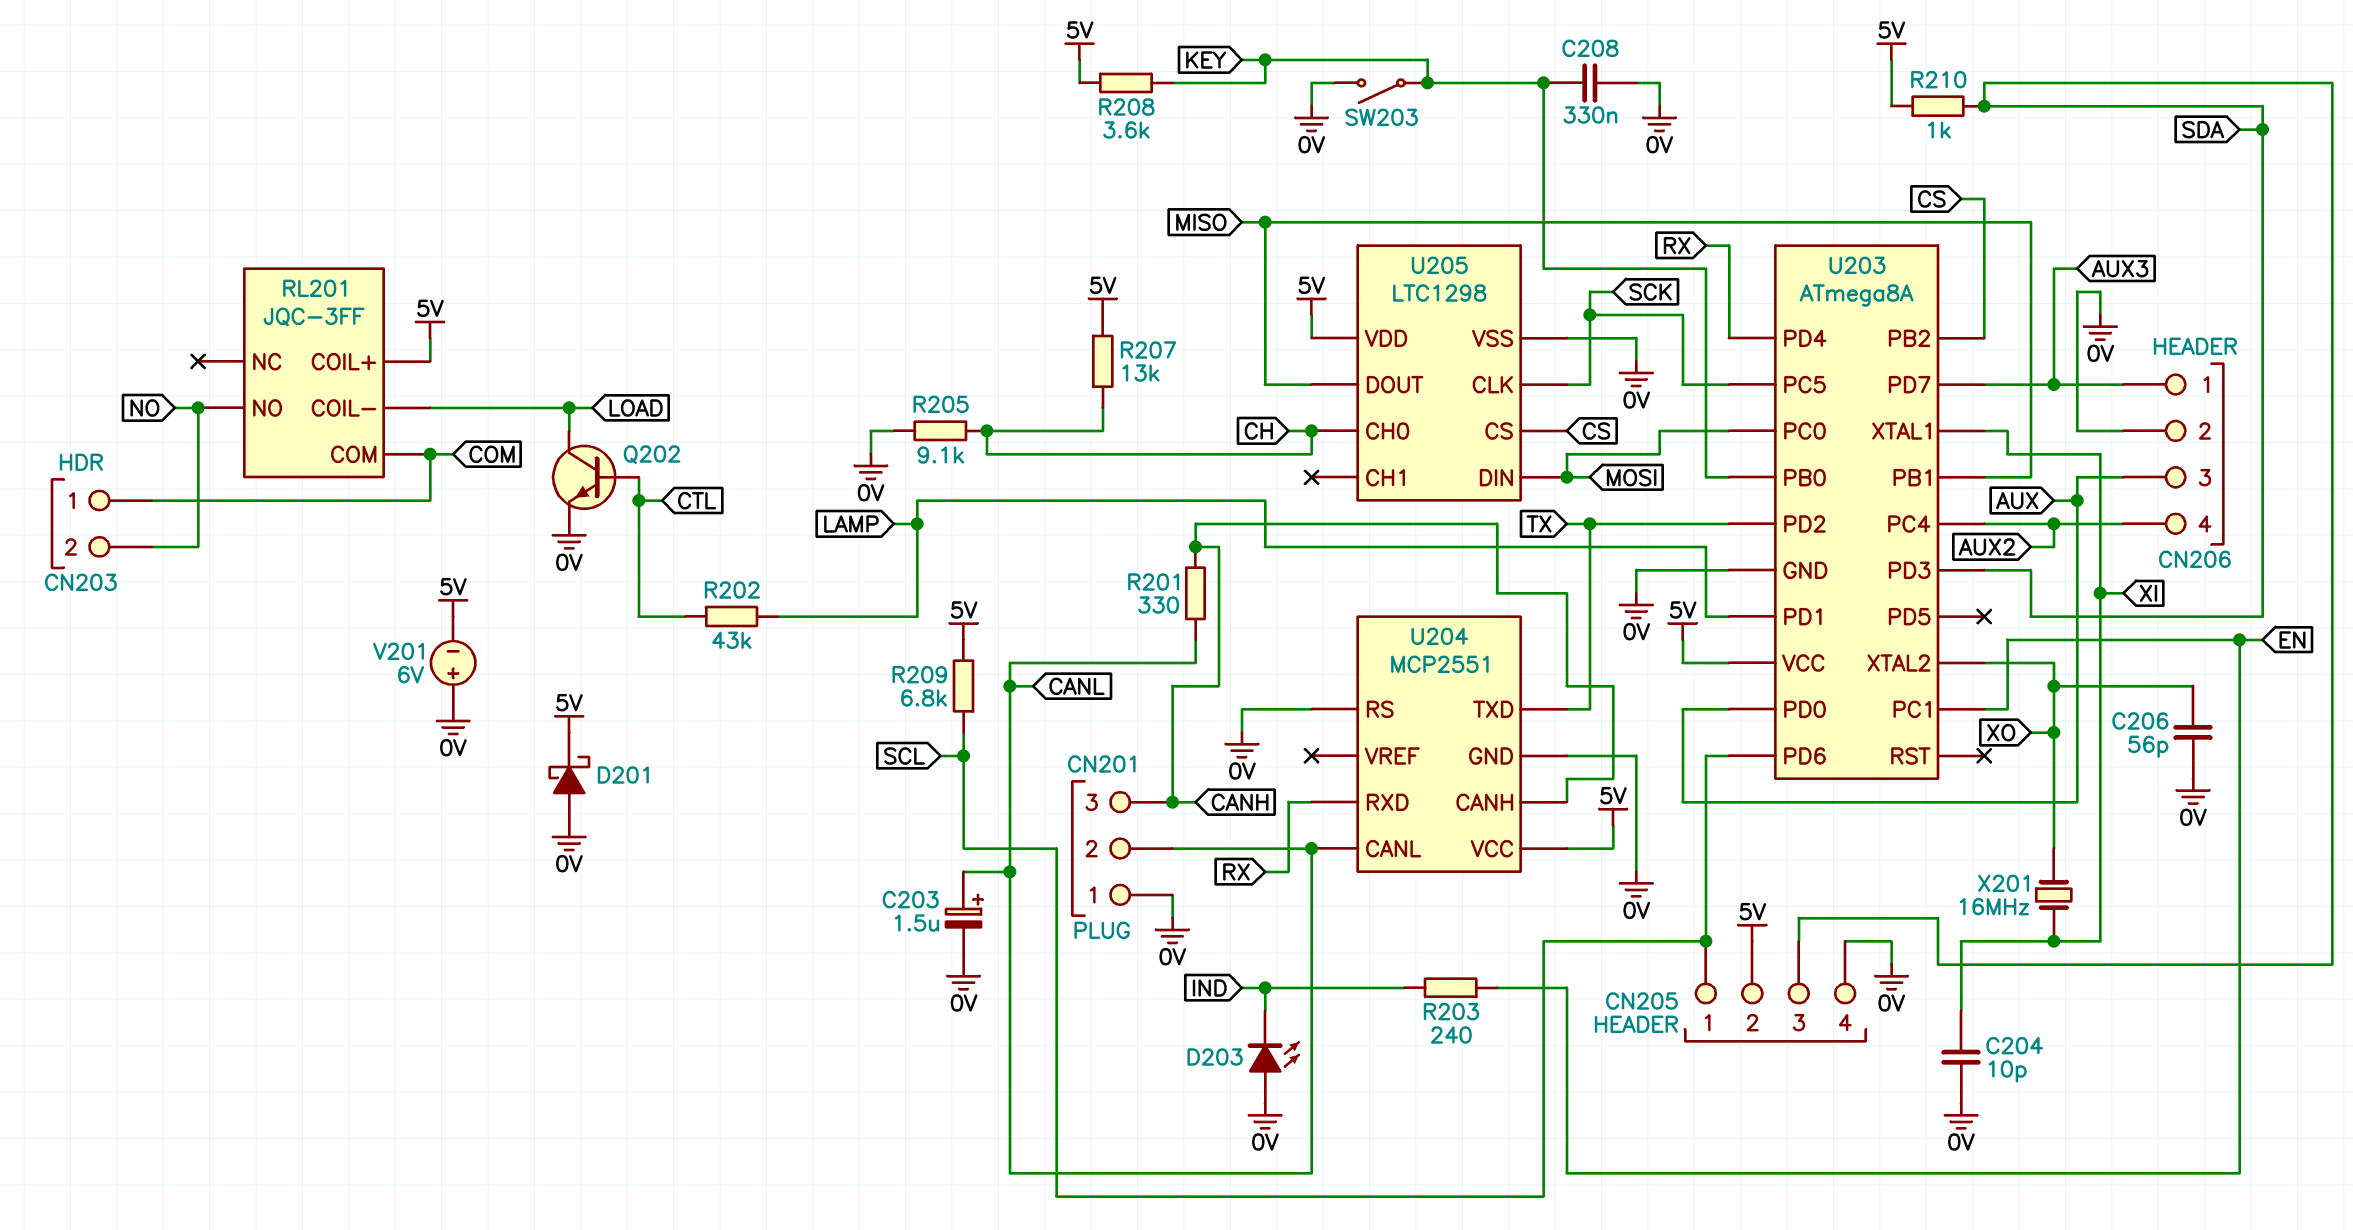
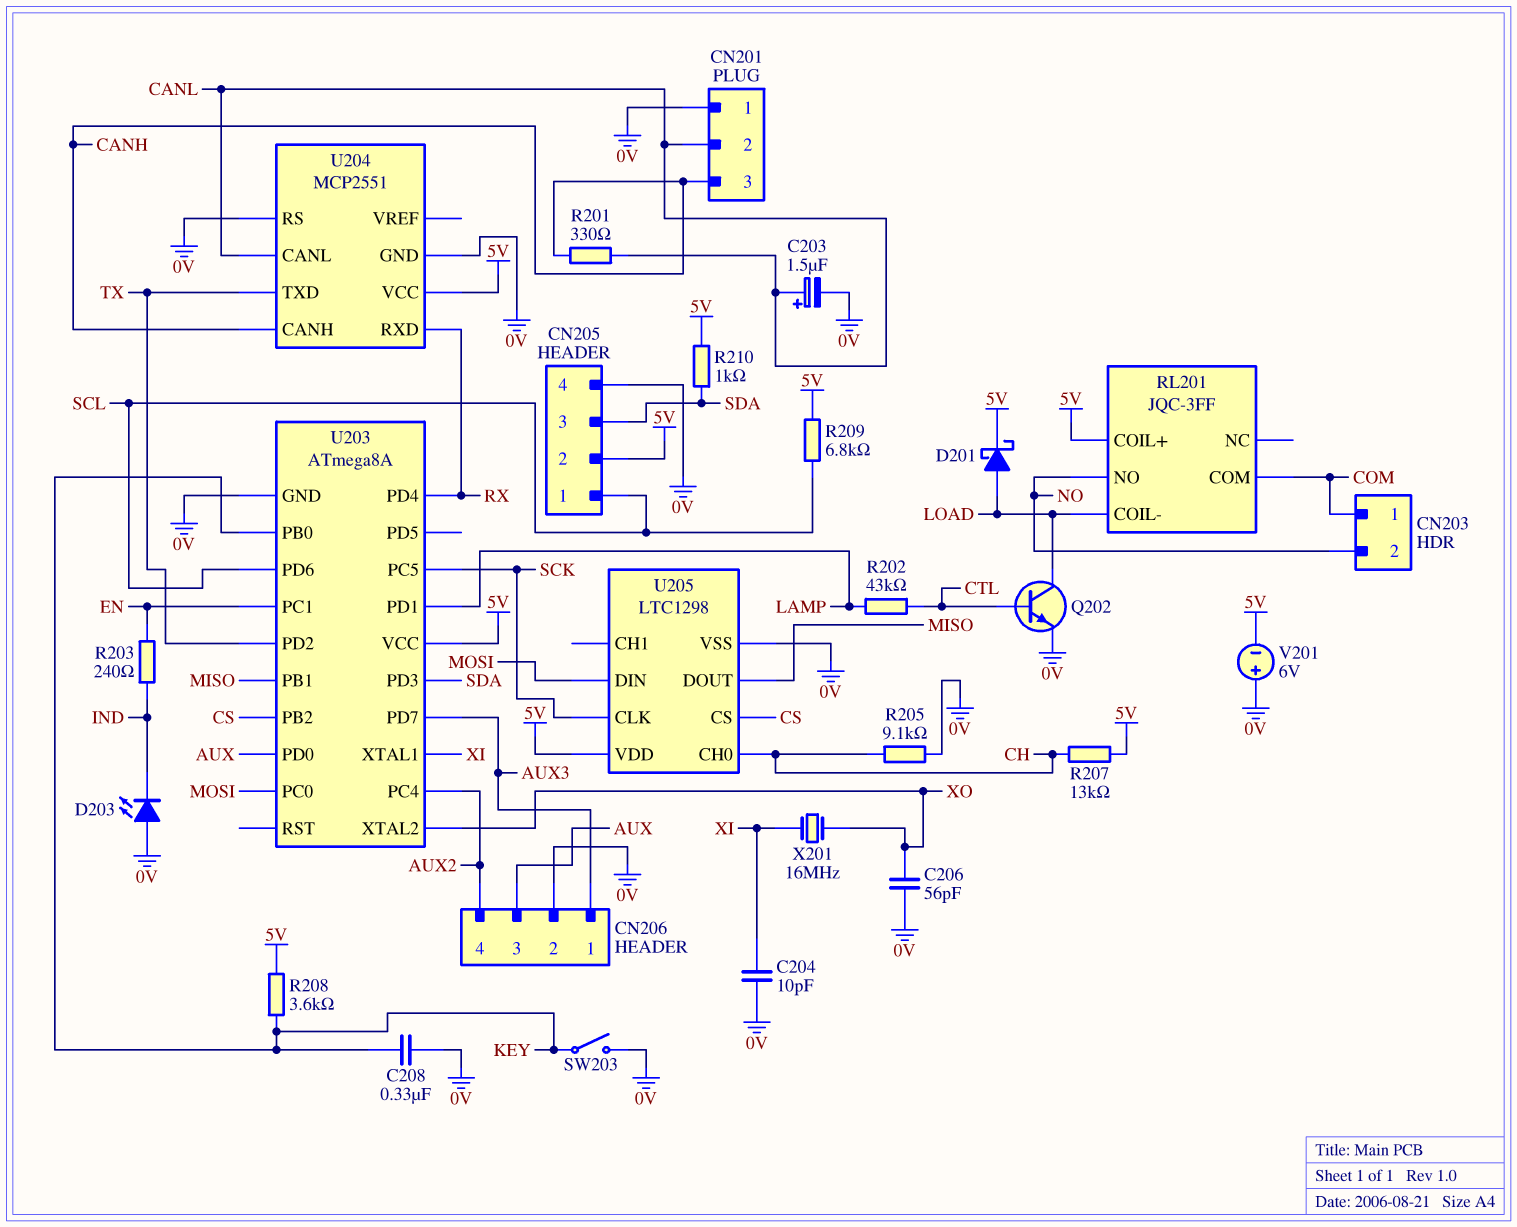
D201: schottky (A 0V, K 5V) -> schottky (A LOAD, K 5V)

